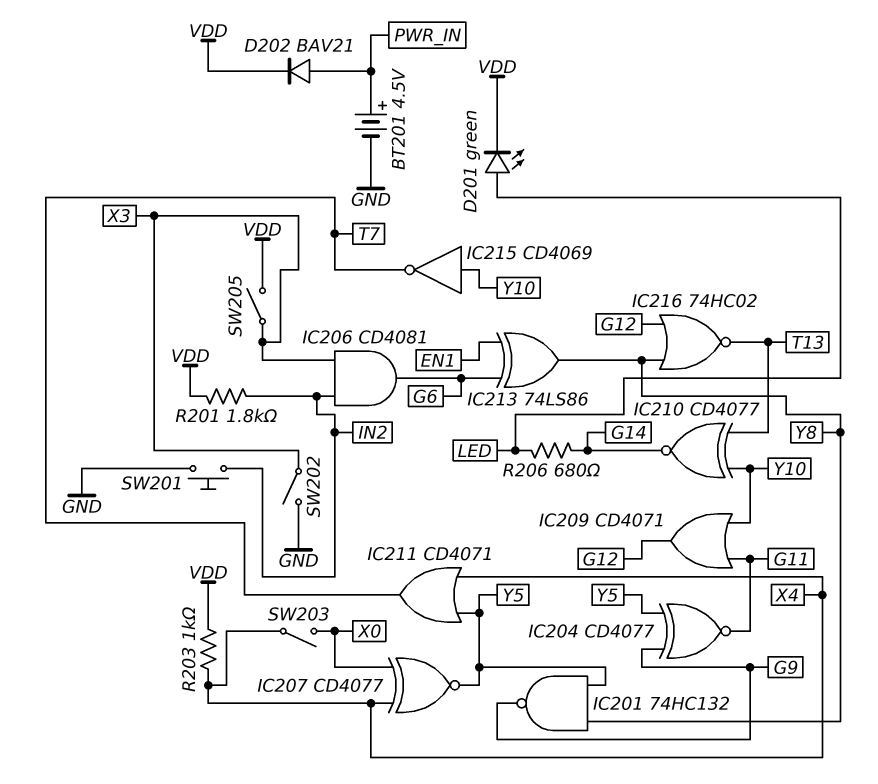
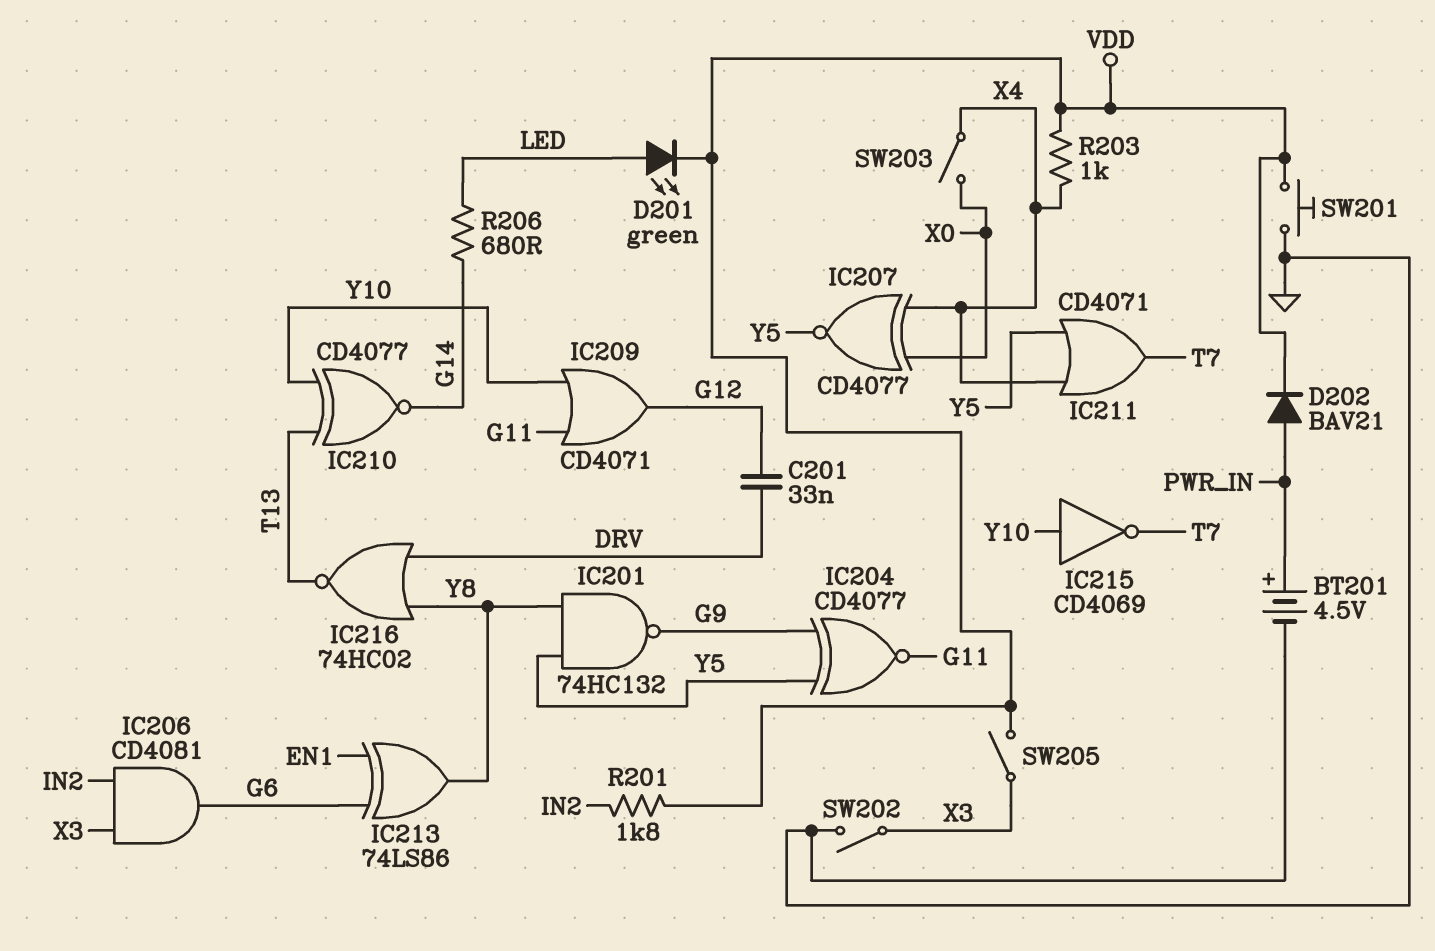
C201: none -> 33nF (DRV, G12)
IC216: NOR 74HC02 (in G12, in Y8, out T13) -> NOR 74HC02 (in DRV, in Y8, out T13)
SW201: button (GND, IN2) -> button (GND, VDD)

